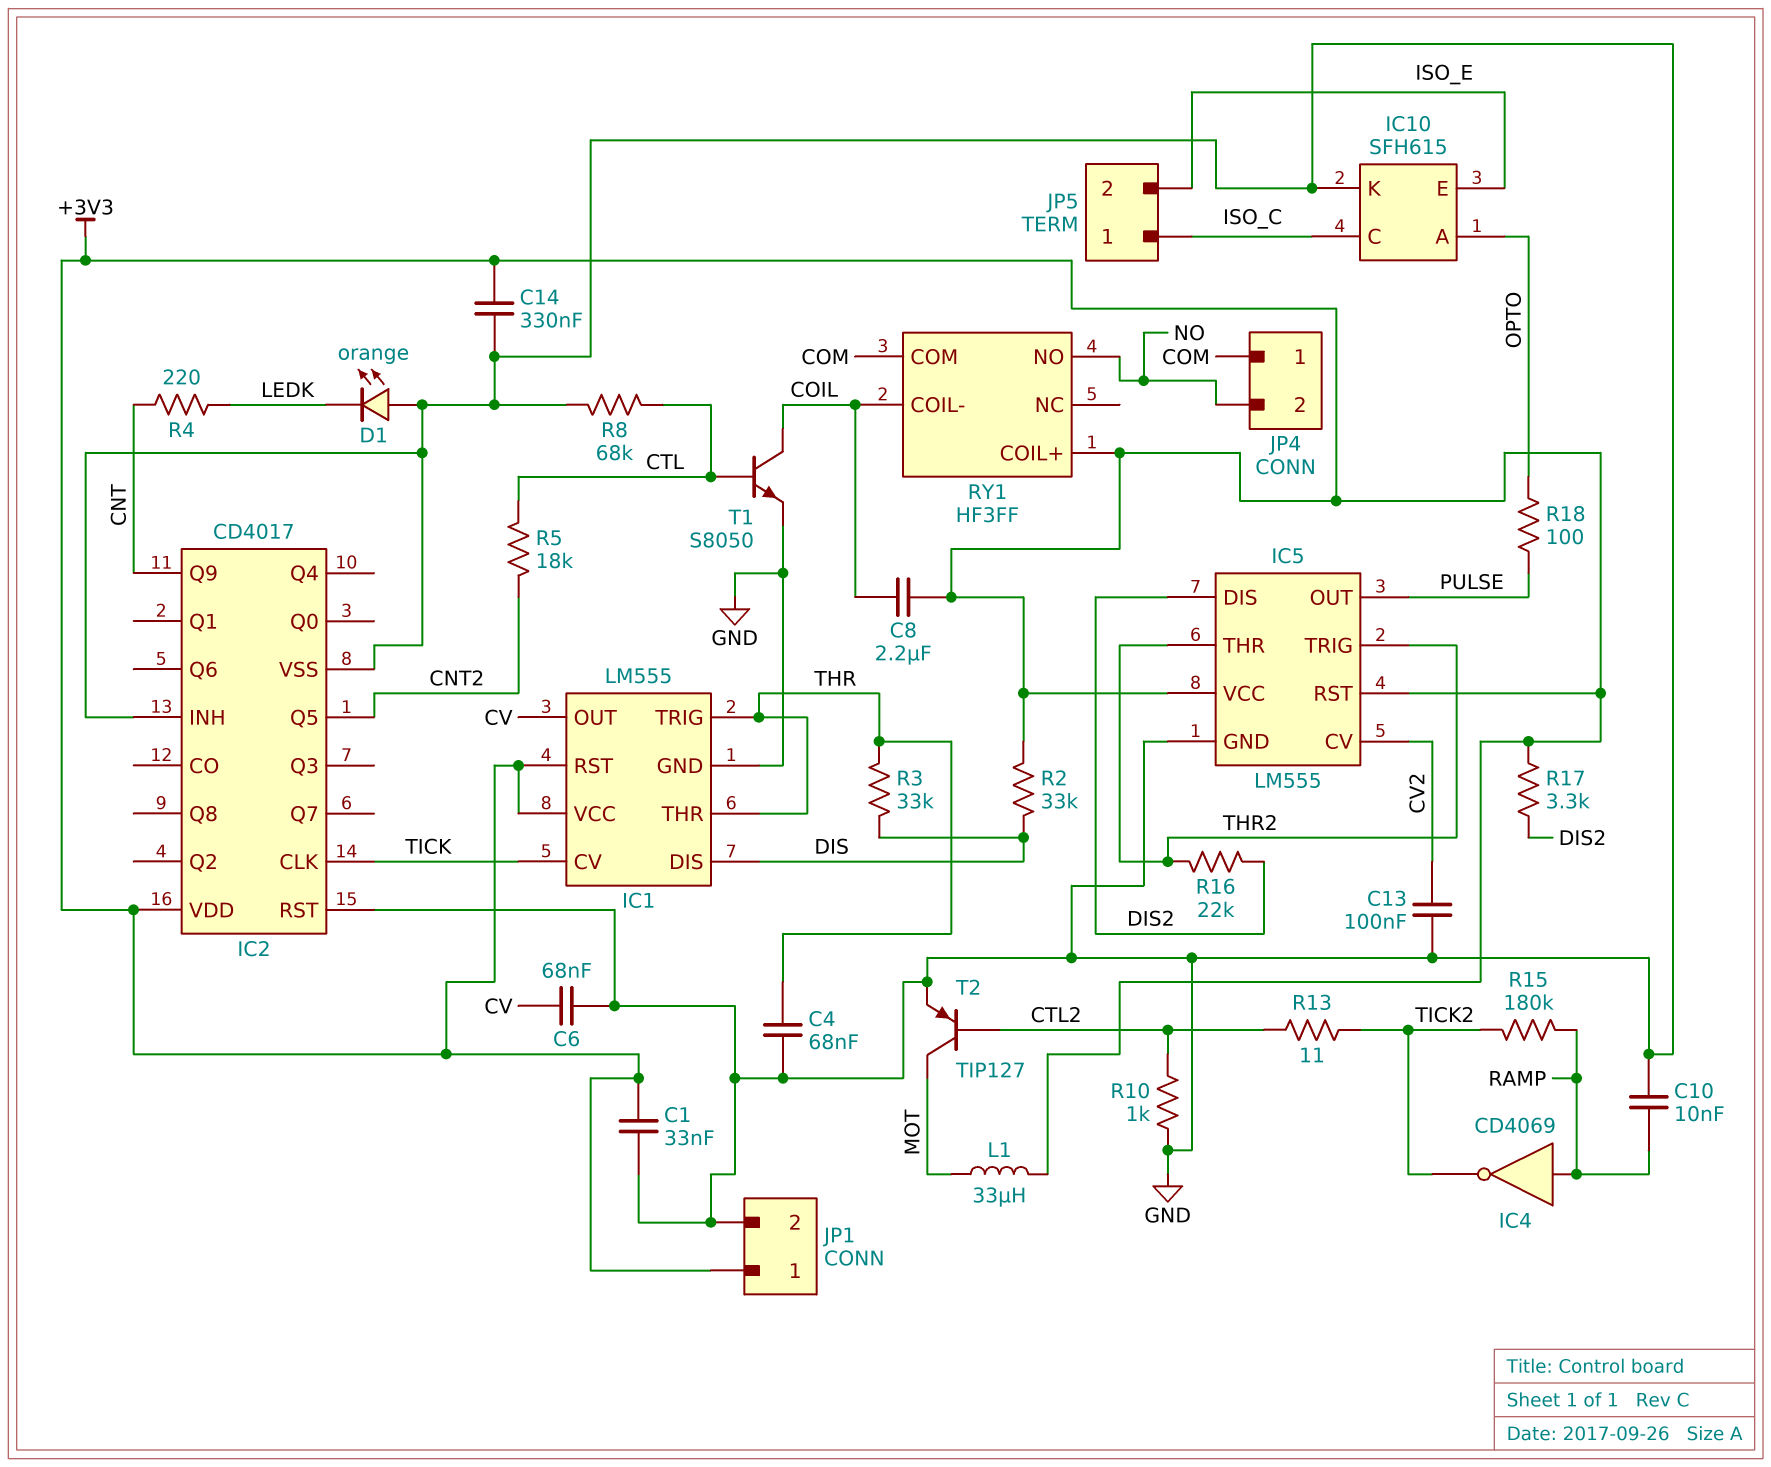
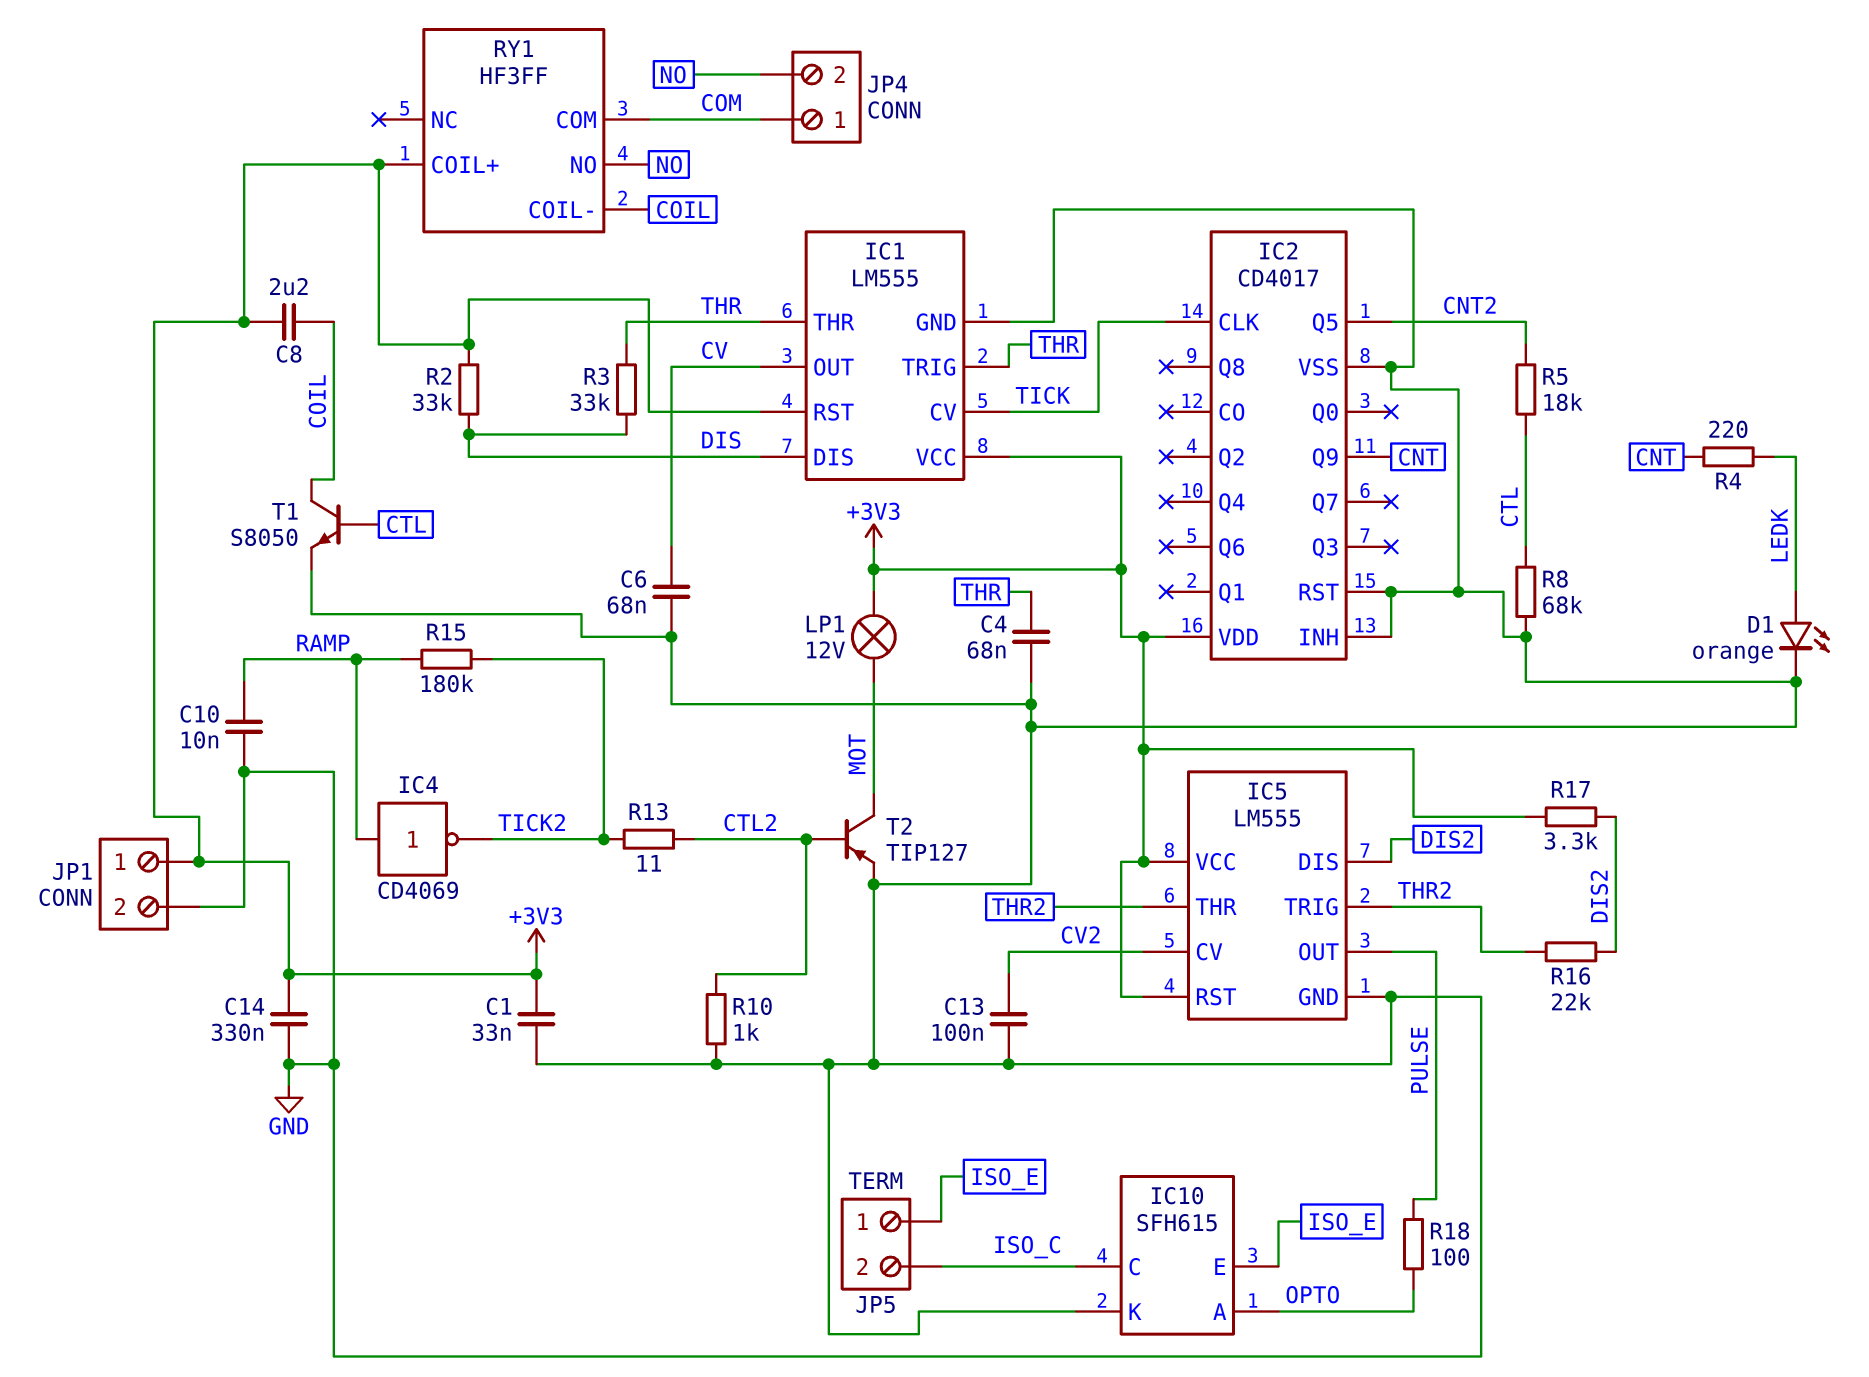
D1: LED orange (A GND, K LEDK) -> LED orange (A LEDK, K GND)
JP5 pin 1: ISO_C -> ISO_E
JP5 pin 2: ISO_E -> ISO_C
L1: 33uH (+3V3, MOT) -> none
LP1: none -> lamp 12V (+3V3, MOT)

